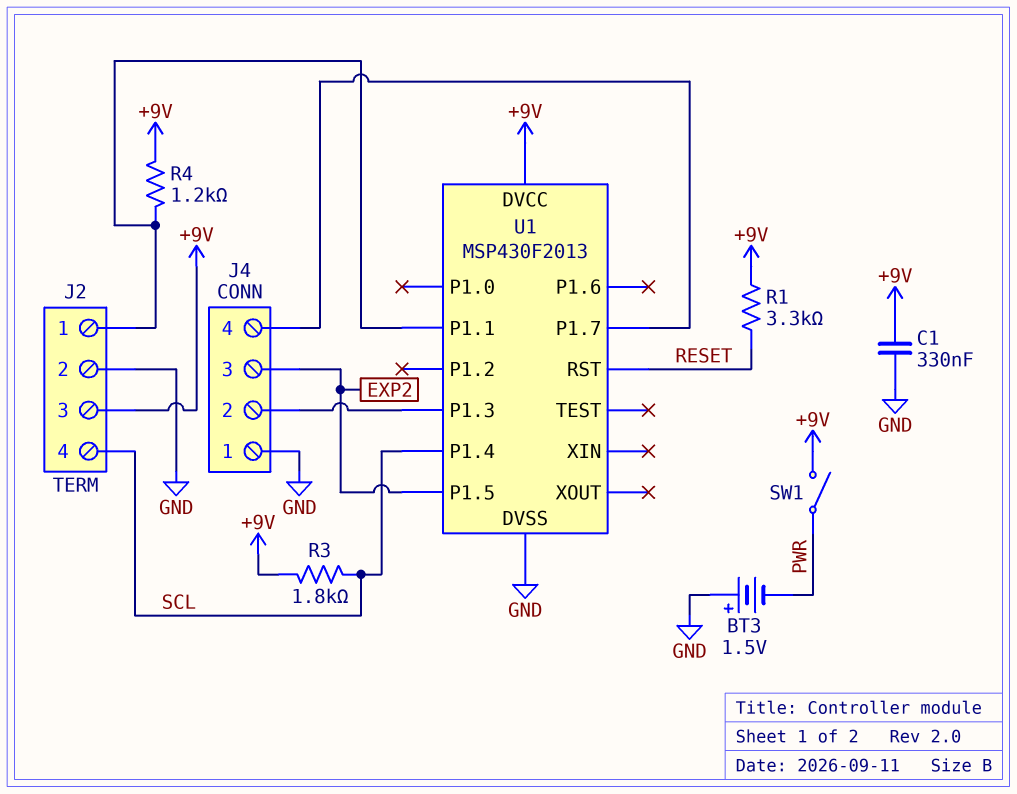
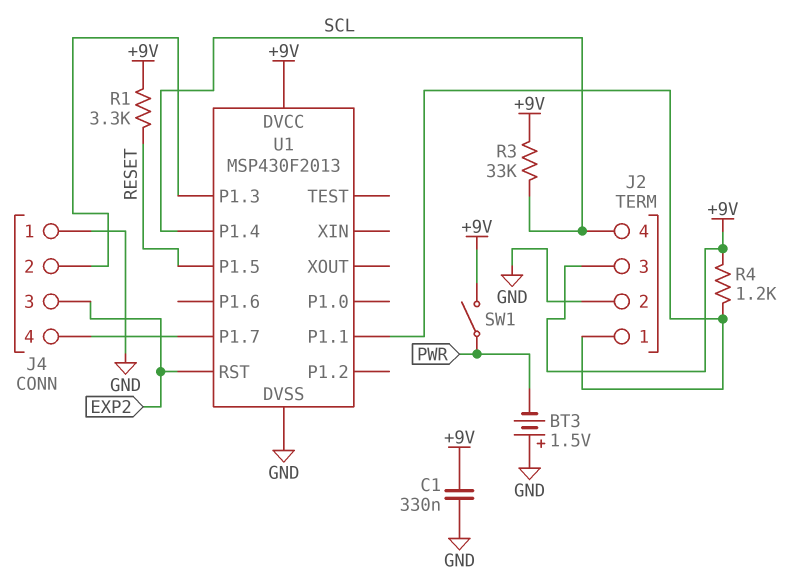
R3: 1.8k (+9V, SCL) -> 33k (+9V, SCL)
U1 pin P1.5: EXP2 -> RESET
U1 pin RST: RESET -> EXP2

